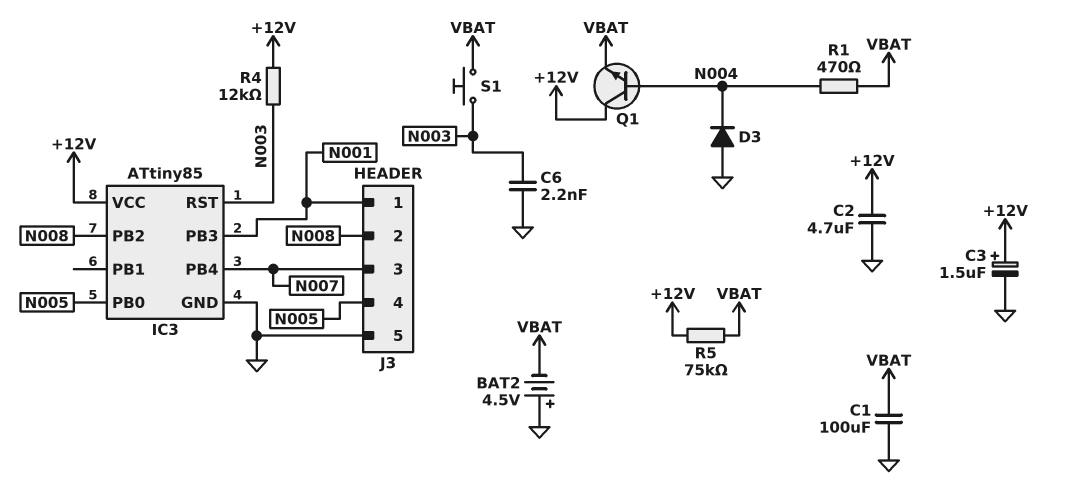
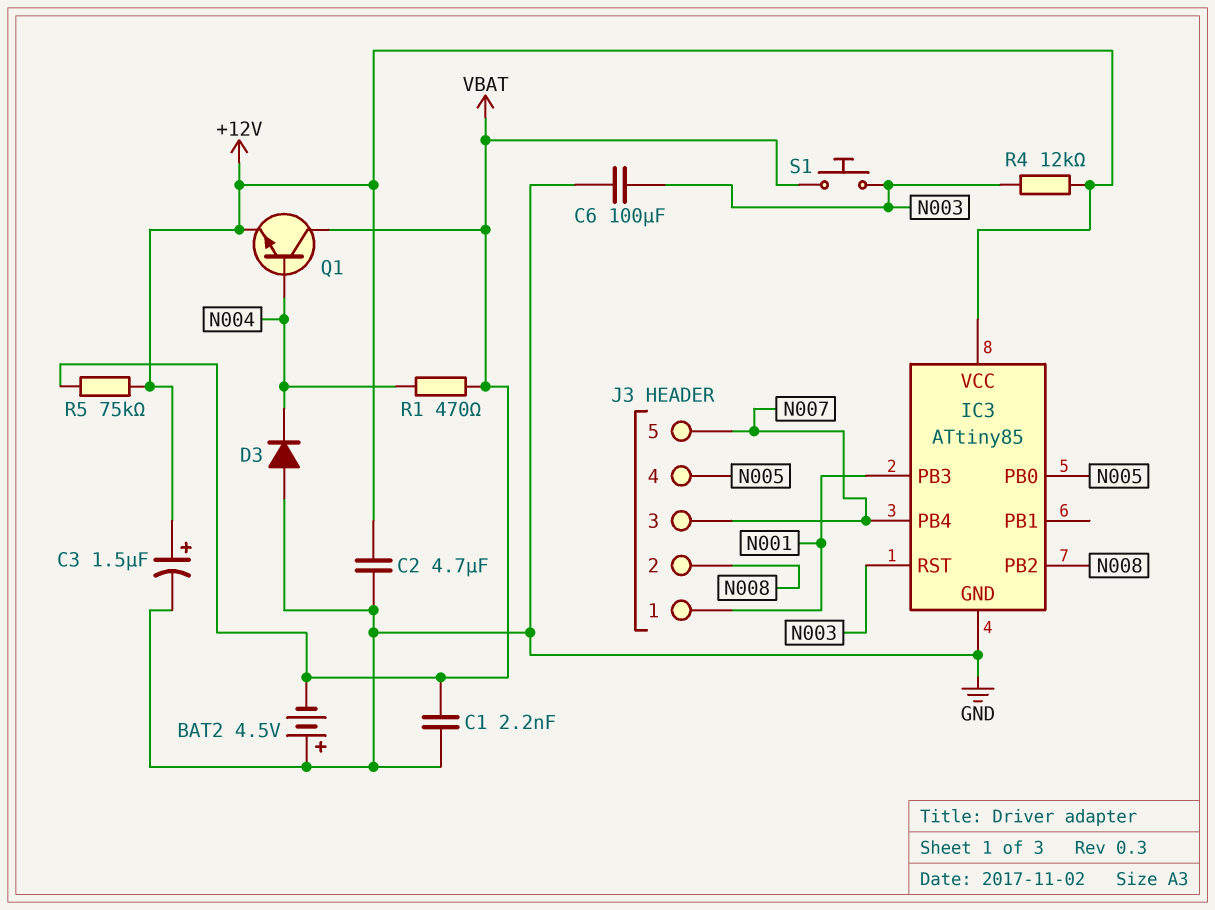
C1: 100uF (GND, VBAT) -> 2.2nF (GND, VBAT)
C6: 2.2nF (GND, N003) -> 100uF (GND, N003)
J3 pin 5: GND -> N007
Q1: NPN (B N004, C +12V, E VBAT) -> NPN (B N004, C VBAT, E +12V)

